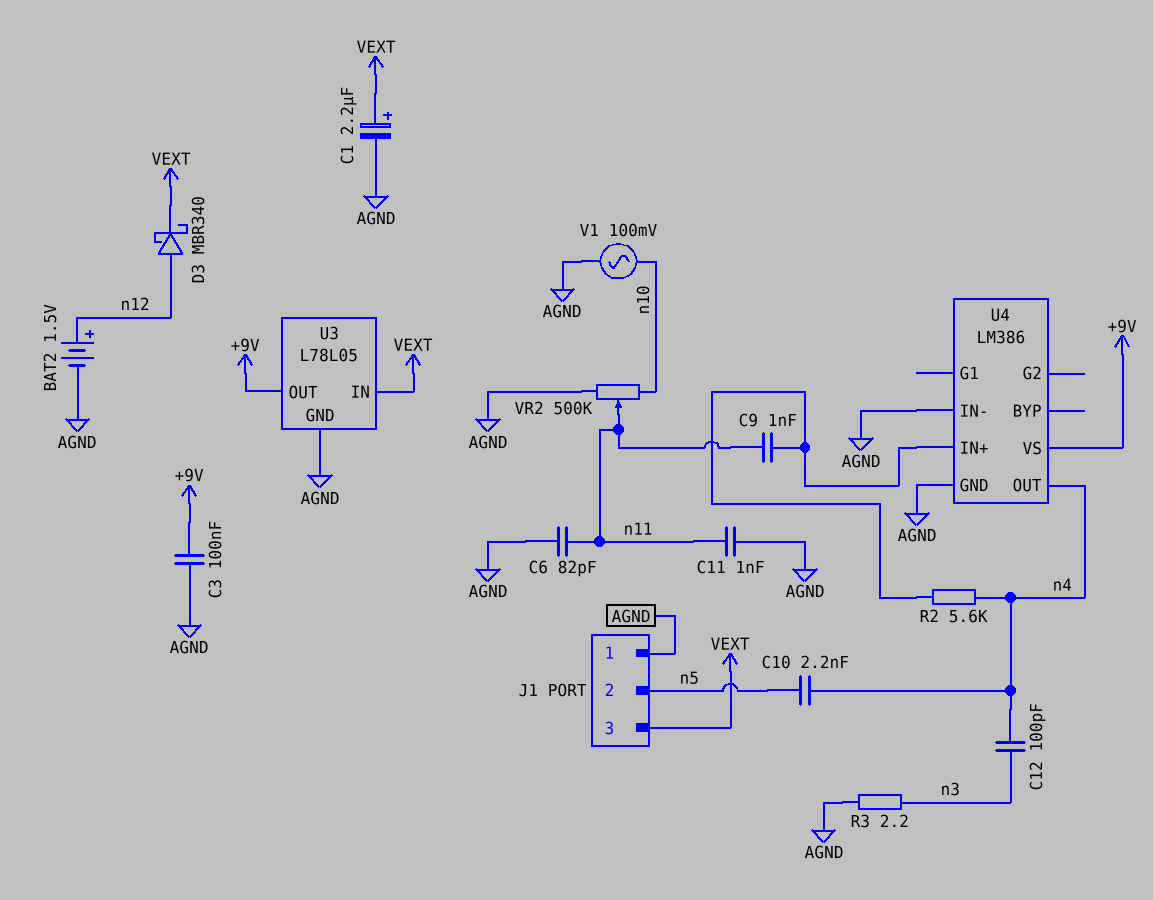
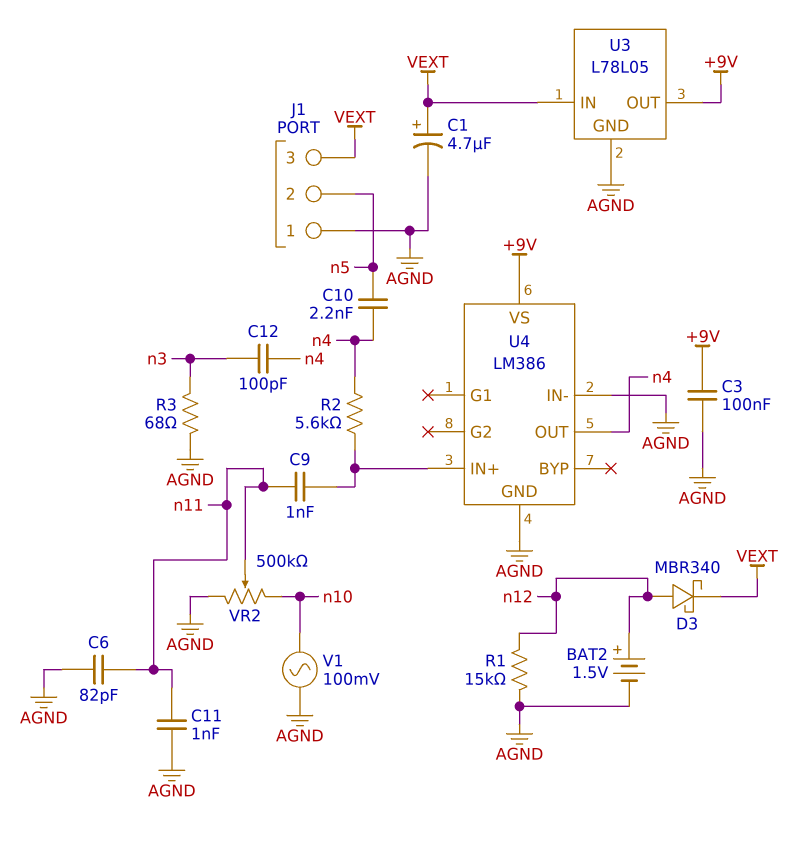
C1: 2.2uF (plus VEXT, minus AGND) -> 4.7uF (plus VEXT, minus AGND)
R1: none -> 15k (AGND, n12)
R3: 2.2 (AGND, n3) -> 68 (AGND, n3)

